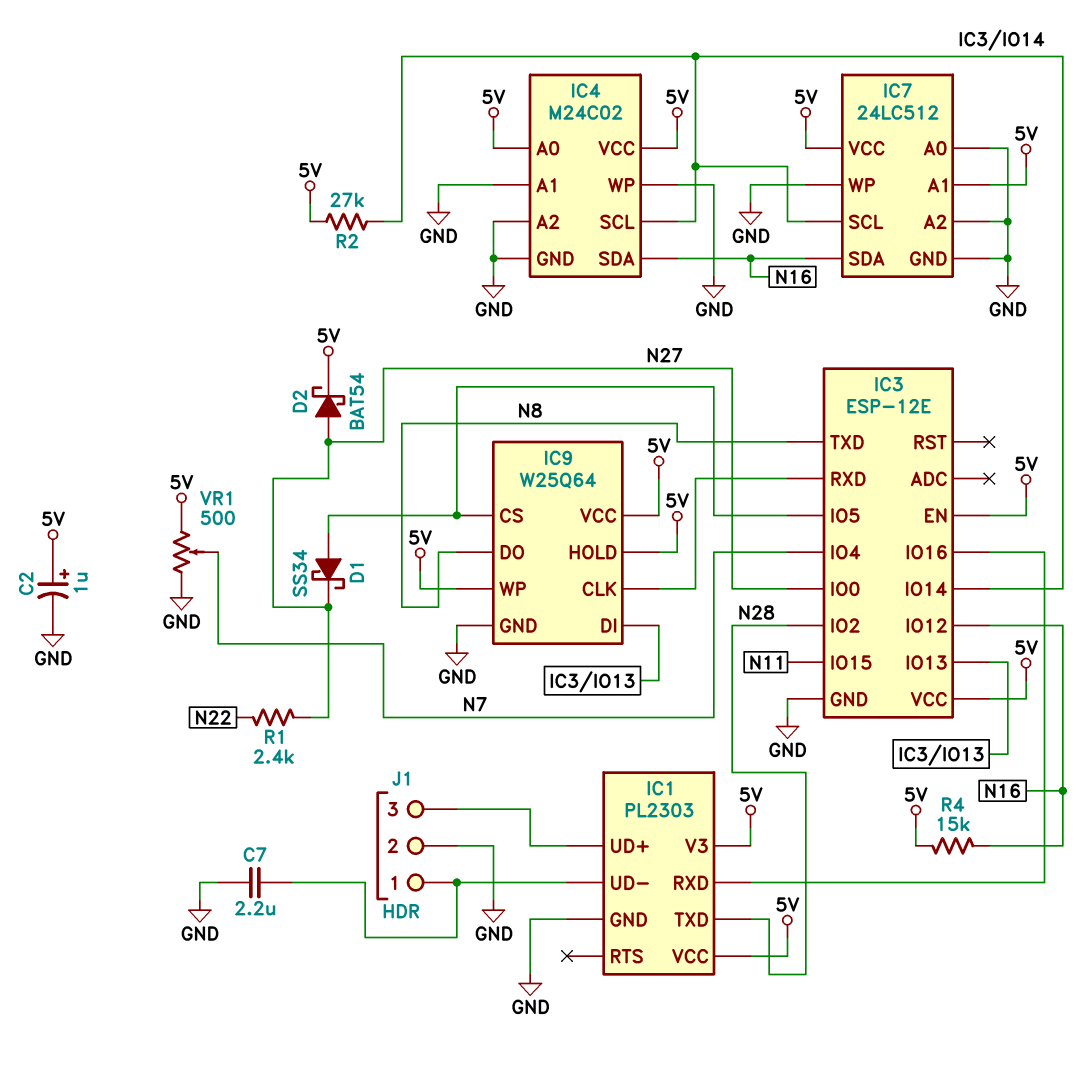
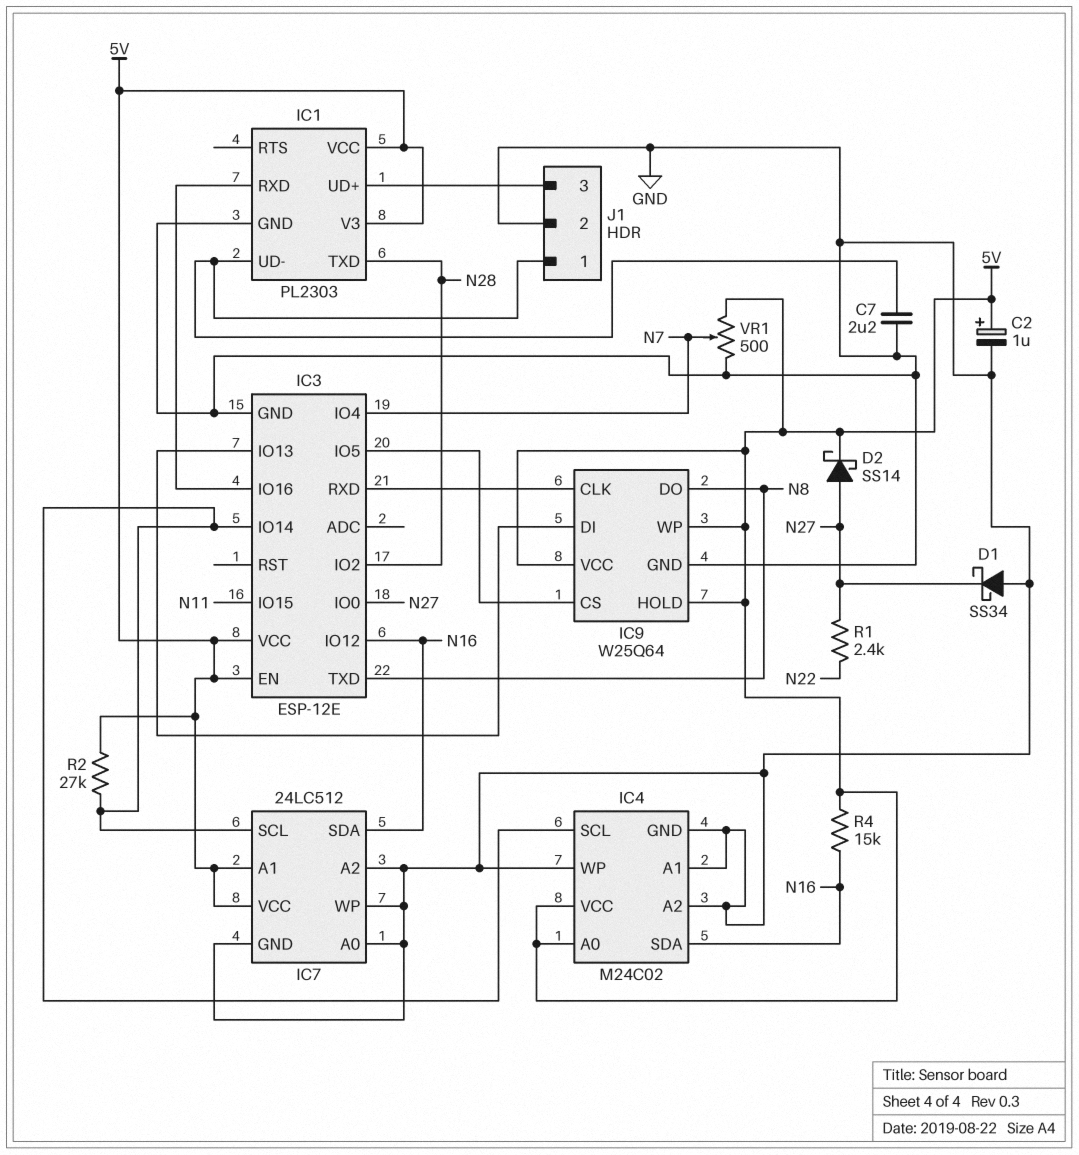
D1: schottky SS34 (A IC3/IO5, K N27) -> schottky SS34 (A GND, K N27)
D2: schottky BAT54 (A N27, K 5V) -> schottky SS14 (A N27, K 5V)

